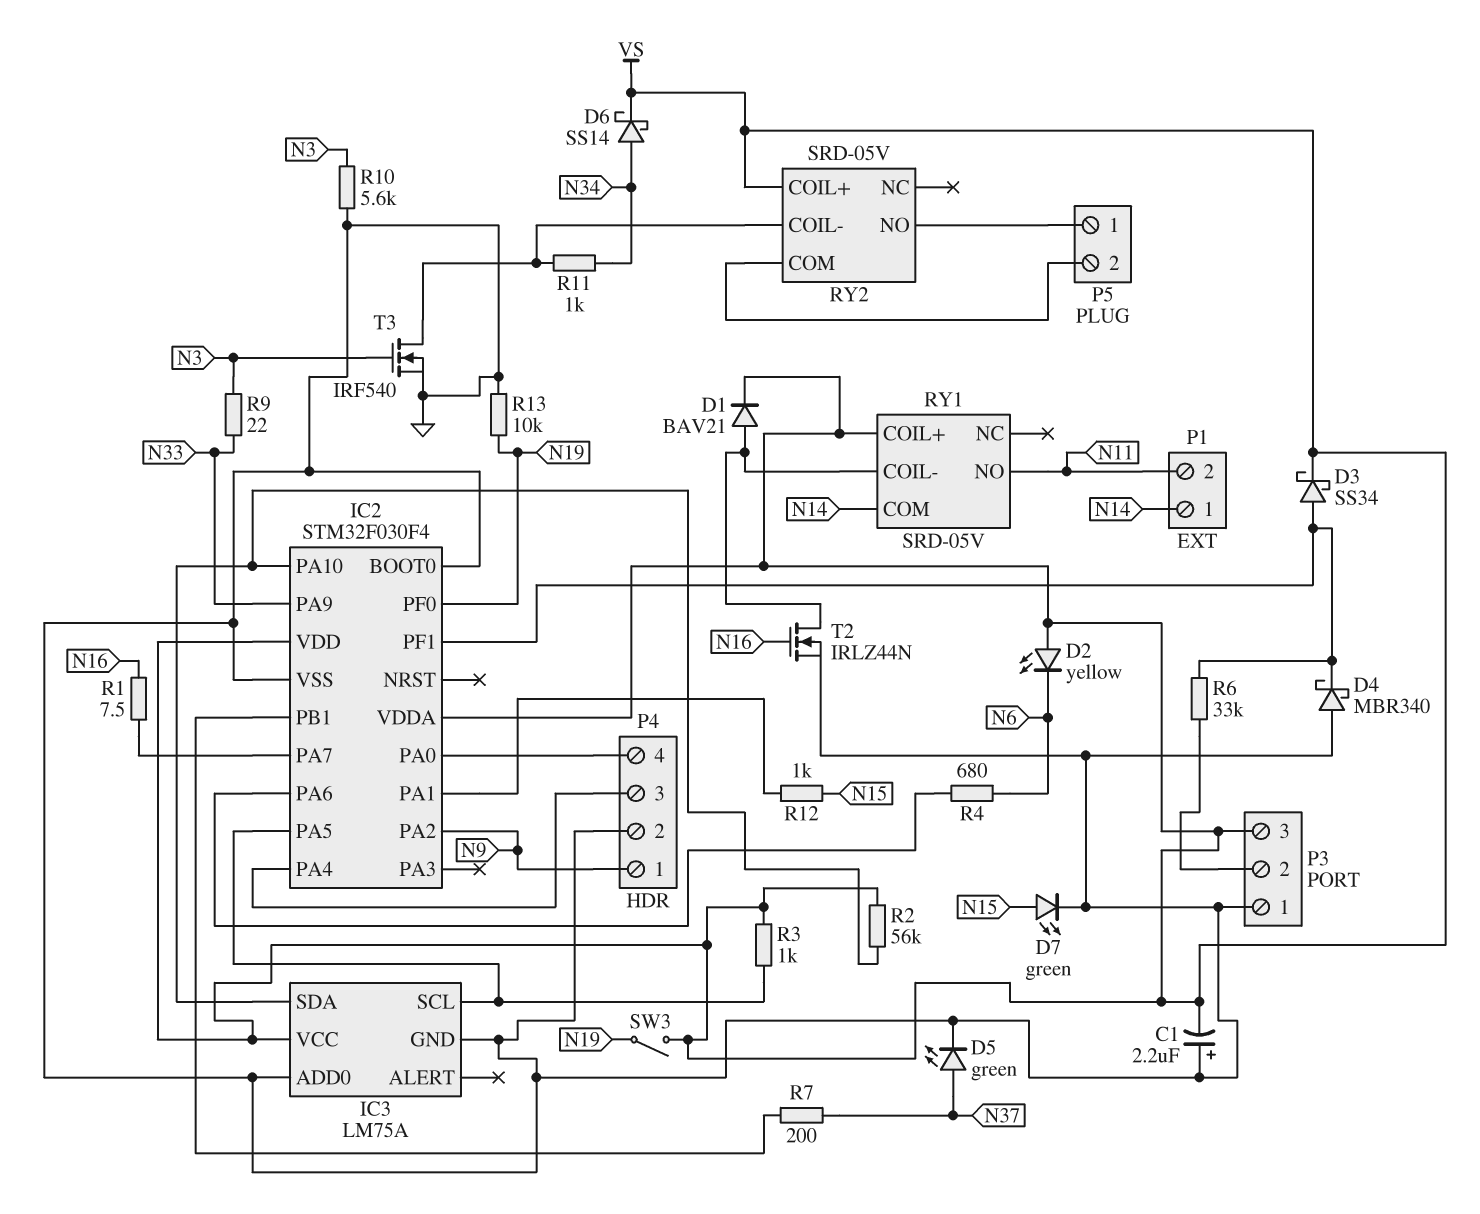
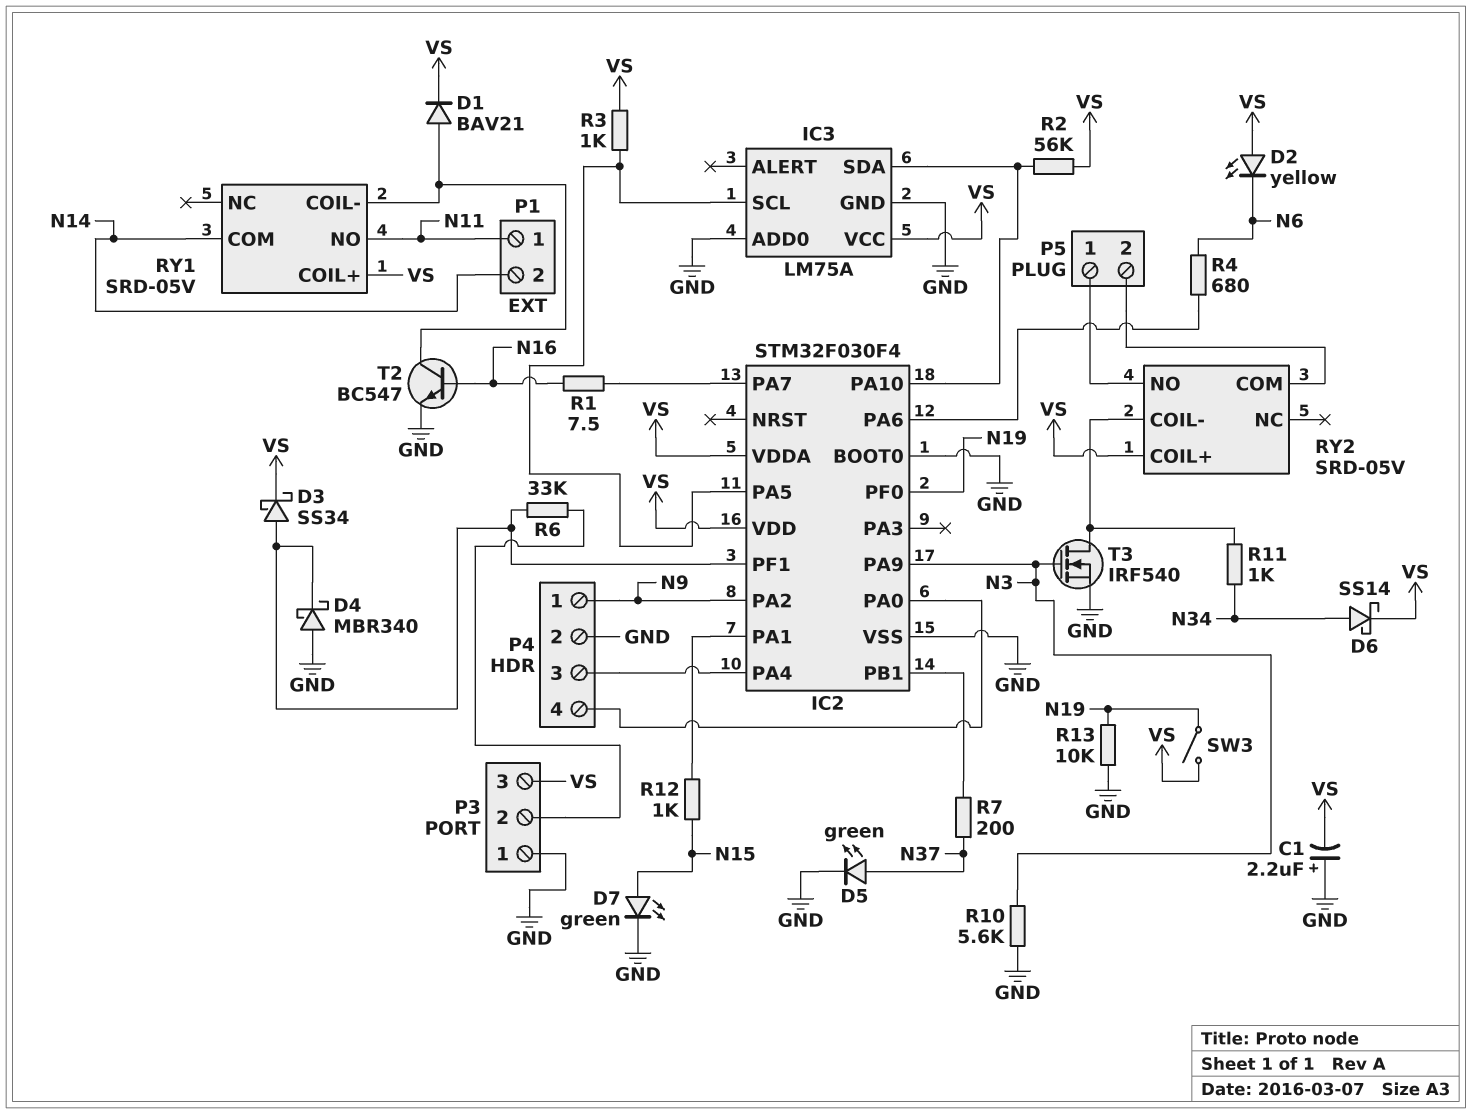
IC2 pin PA9: N33 -> N3
P1 pin 1: N14 -> N11
P1 pin 2: N11 -> N14
R9: 22 (N3, N33) -> none
T2: NMOS IRLZ44N (G N16, D RY1/COIL-, S GND) -> NPN BC547 (B N16, C RY1/COIL-, E GND)

